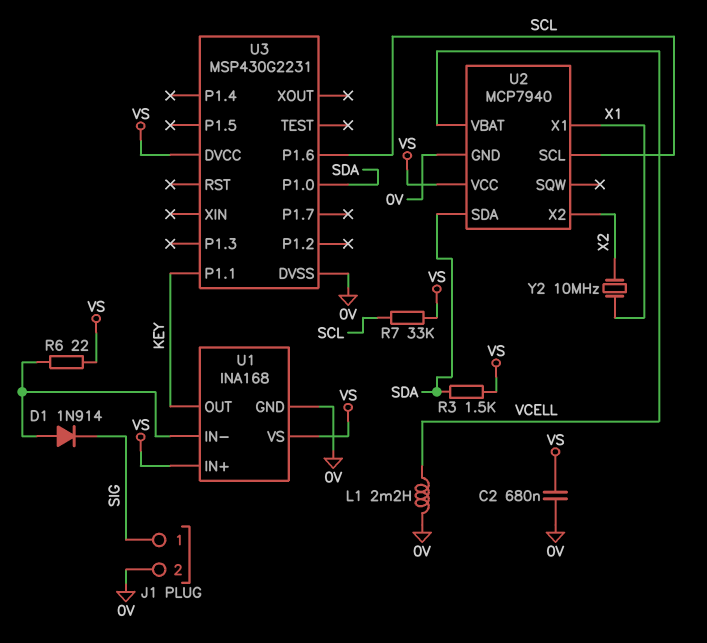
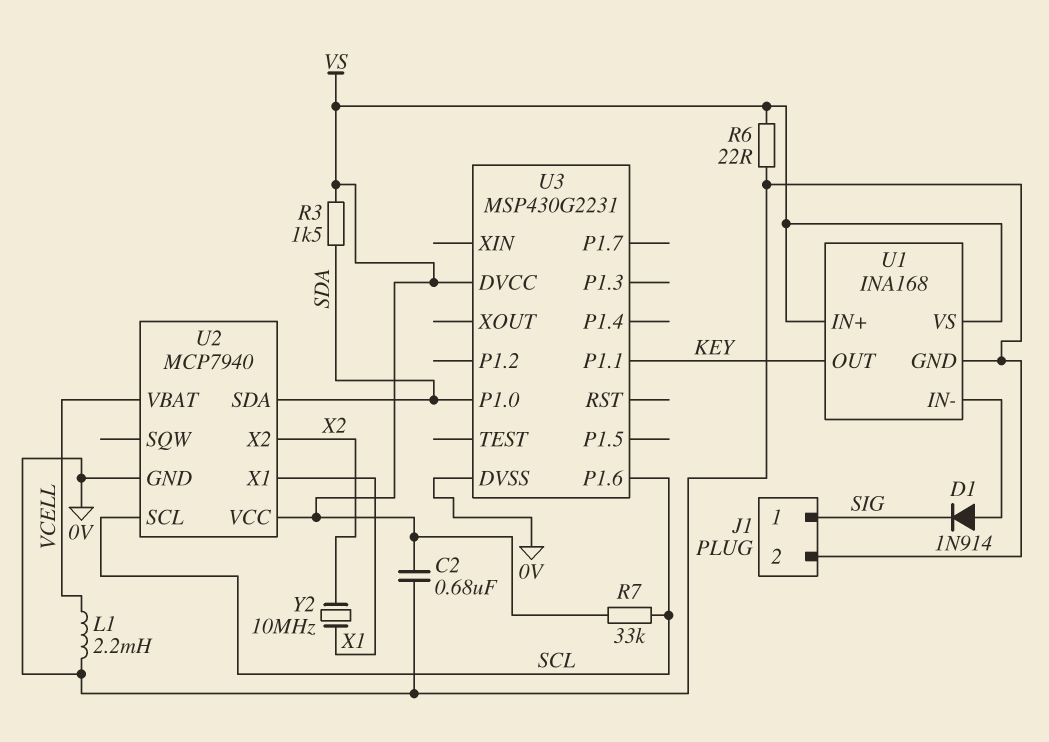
R6: 22 (U1/IN-, VS) -> 22 (0V, VS)

